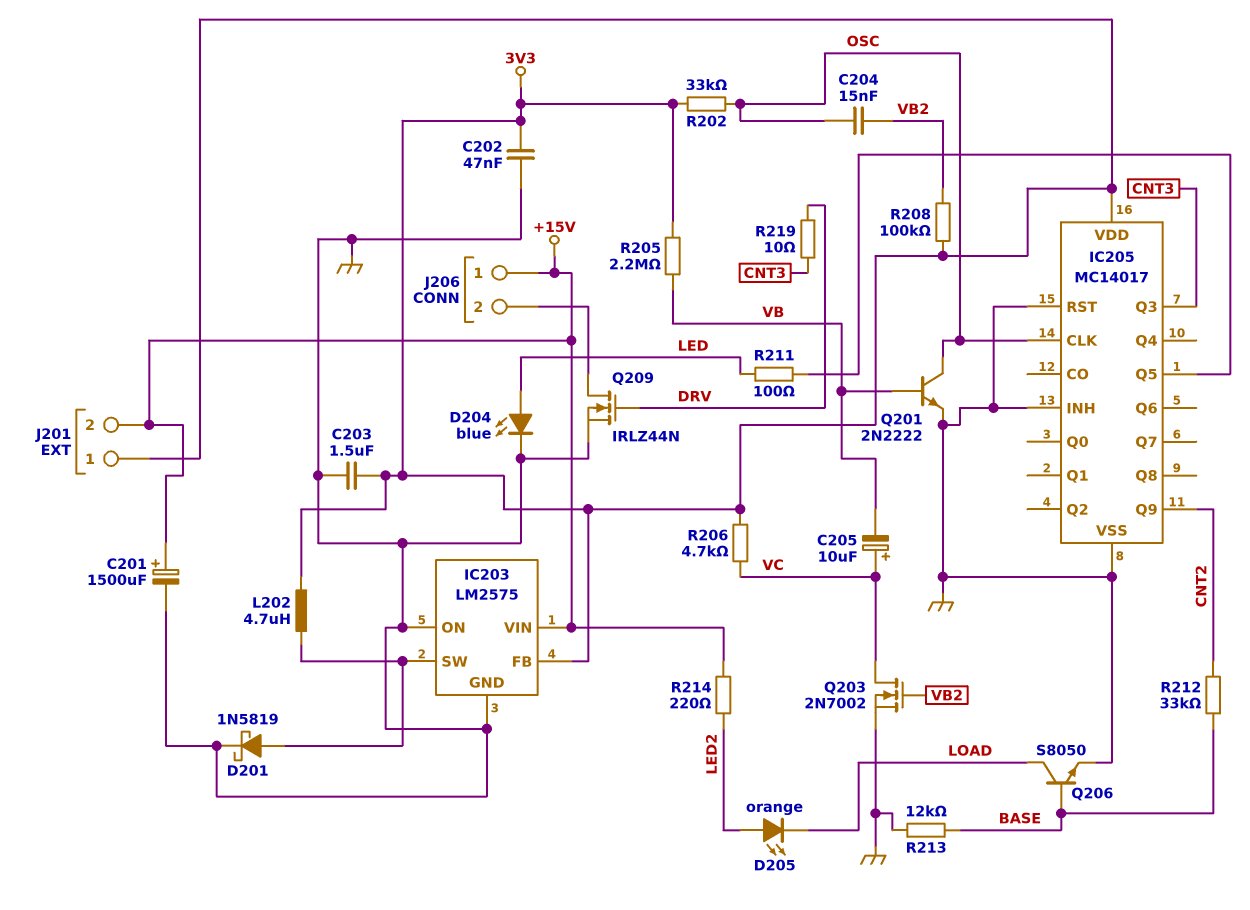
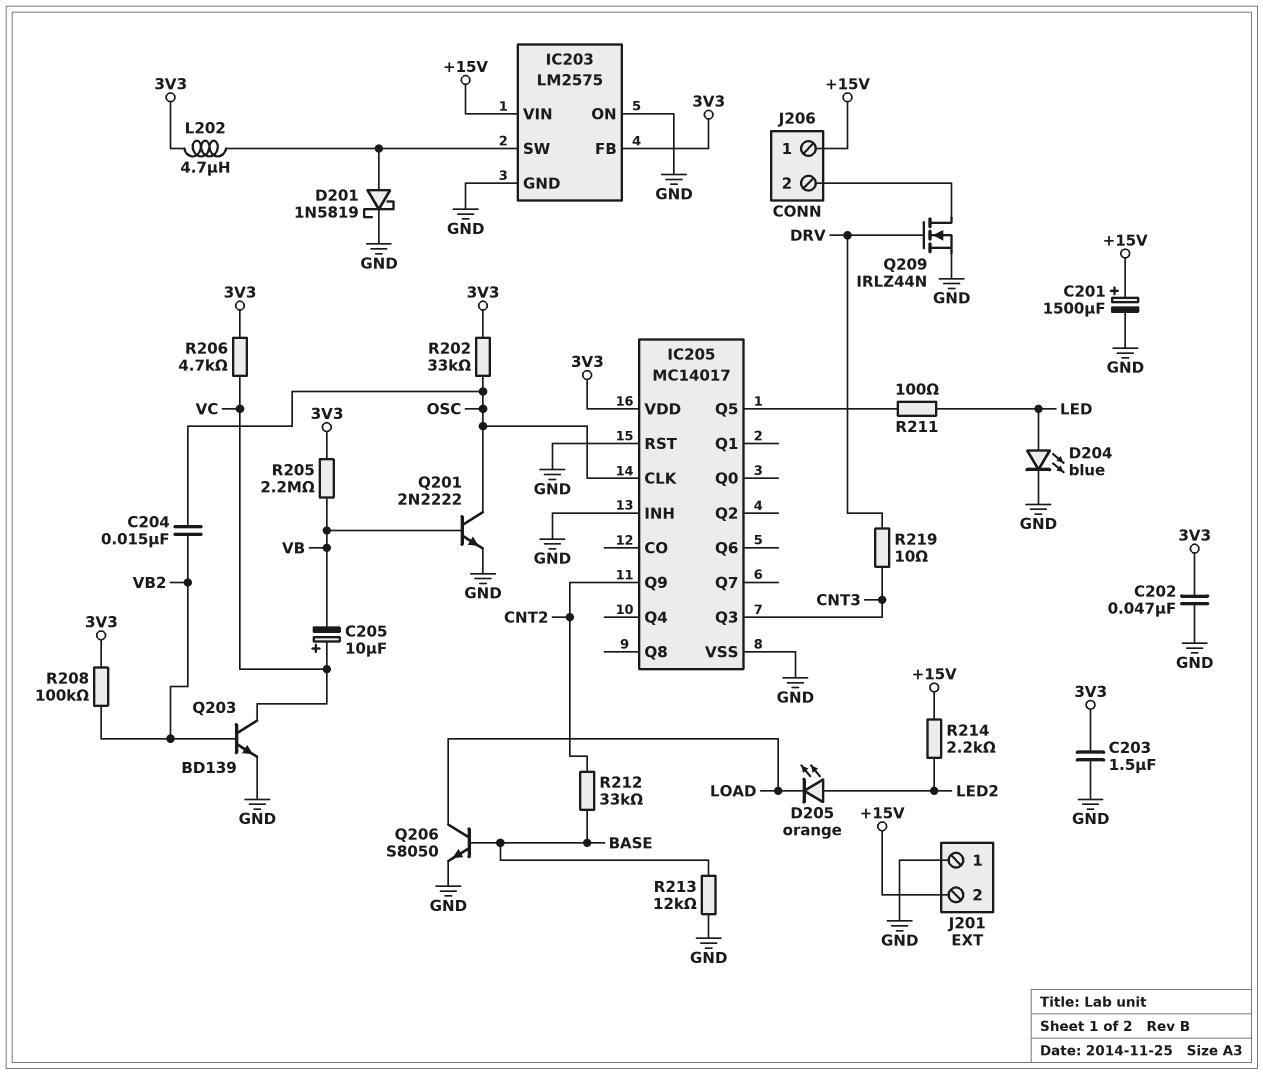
J201 pin 1: 3V3 -> GND
Q203: NMOS 2N7002 (G VB2, D VC, S GND) -> NPN BD139 (B VB2, C VC, E GND)
R214: 220 (+15V, LED2) -> 2.2k (+15V, LED2)

